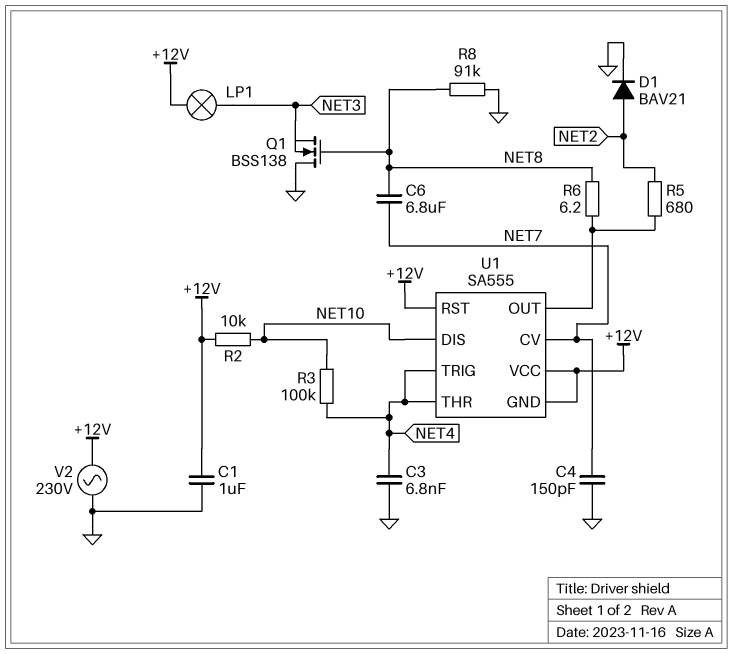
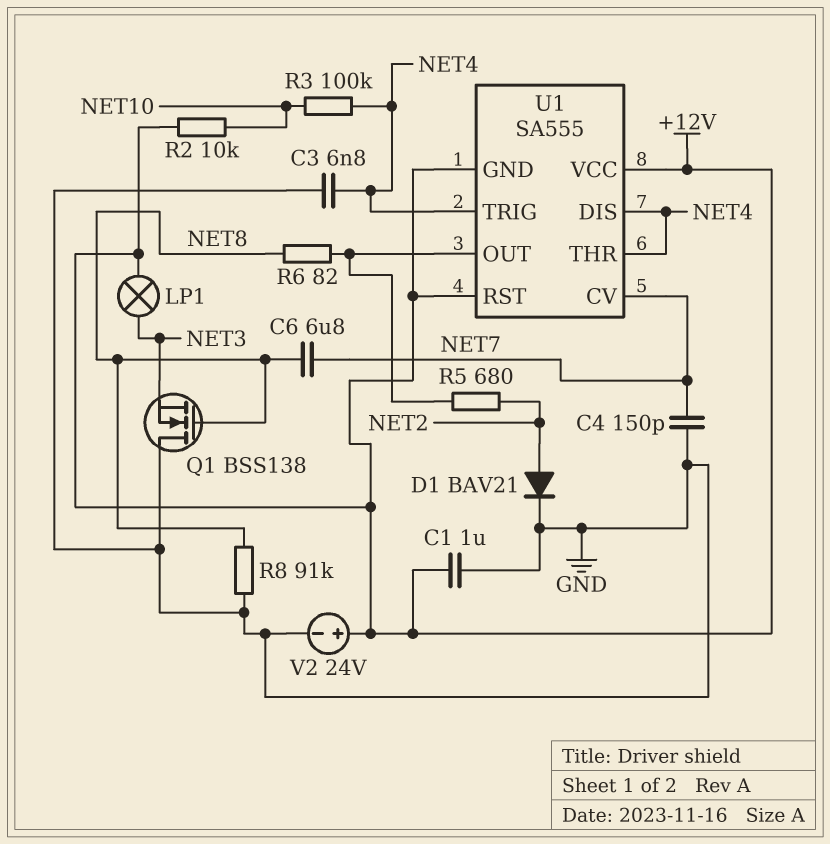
R6: 6.2 (NET8, U1/OUT) -> 82 (NET8, U1/OUT)
U1 pin DIS: NET10 -> NET4
V2: AC 230V (+12V, GND) -> 24V (plus +12V, minus GND)

